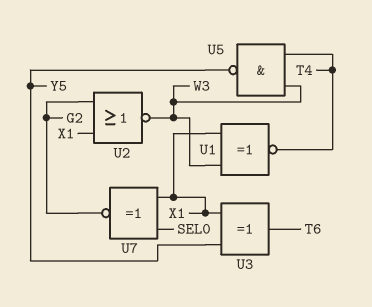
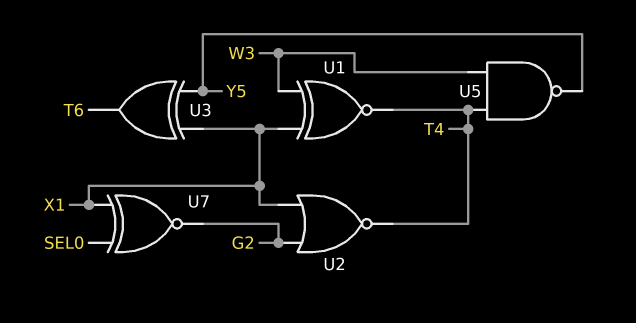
U2: NOR (in G2, in X1, out W3) -> NOR (in G2, in X1, out T4)

